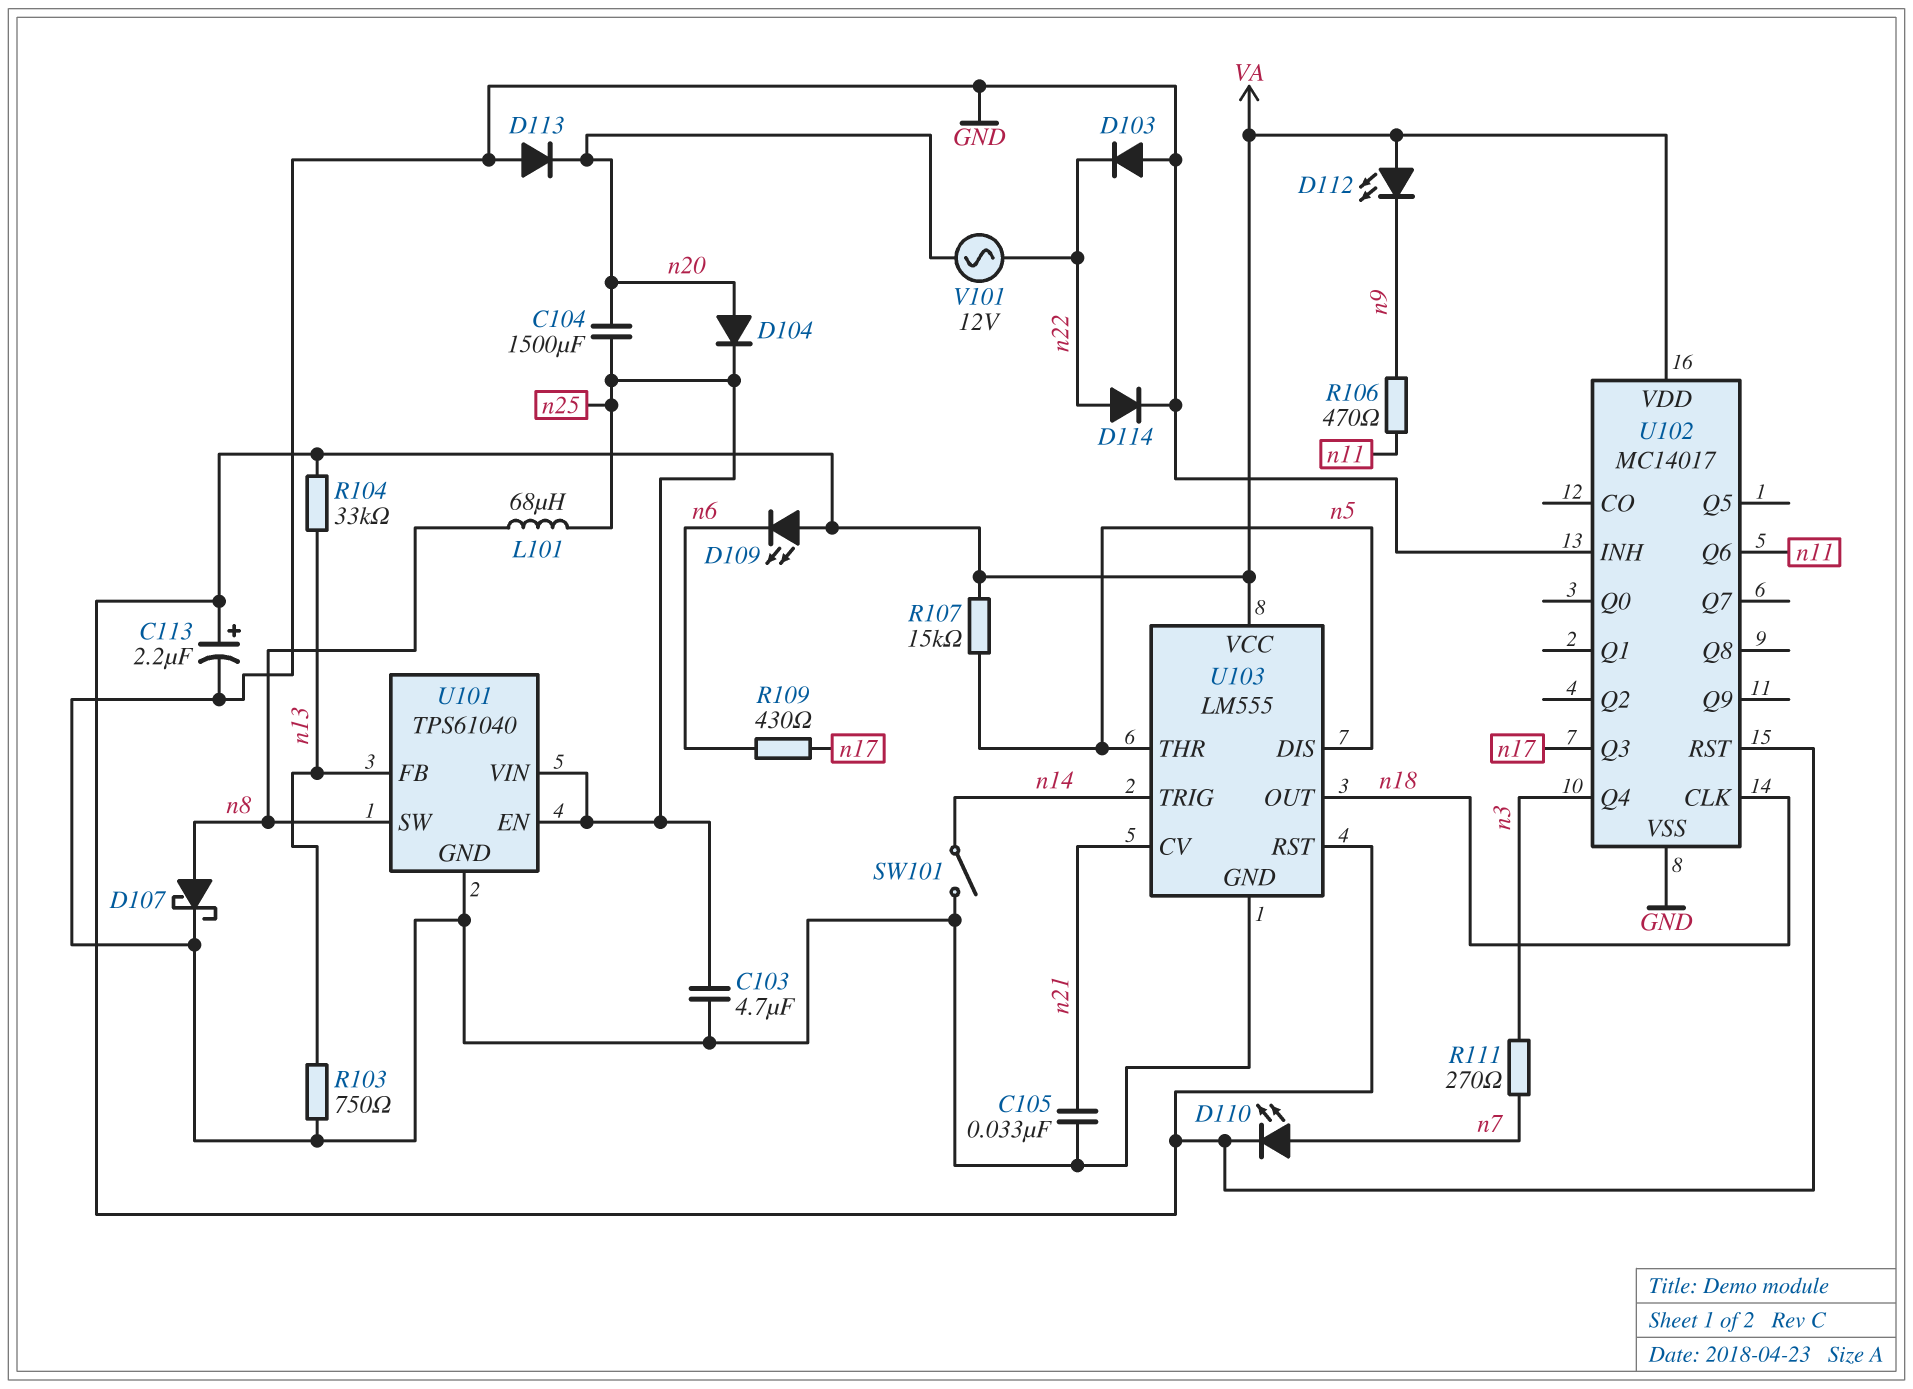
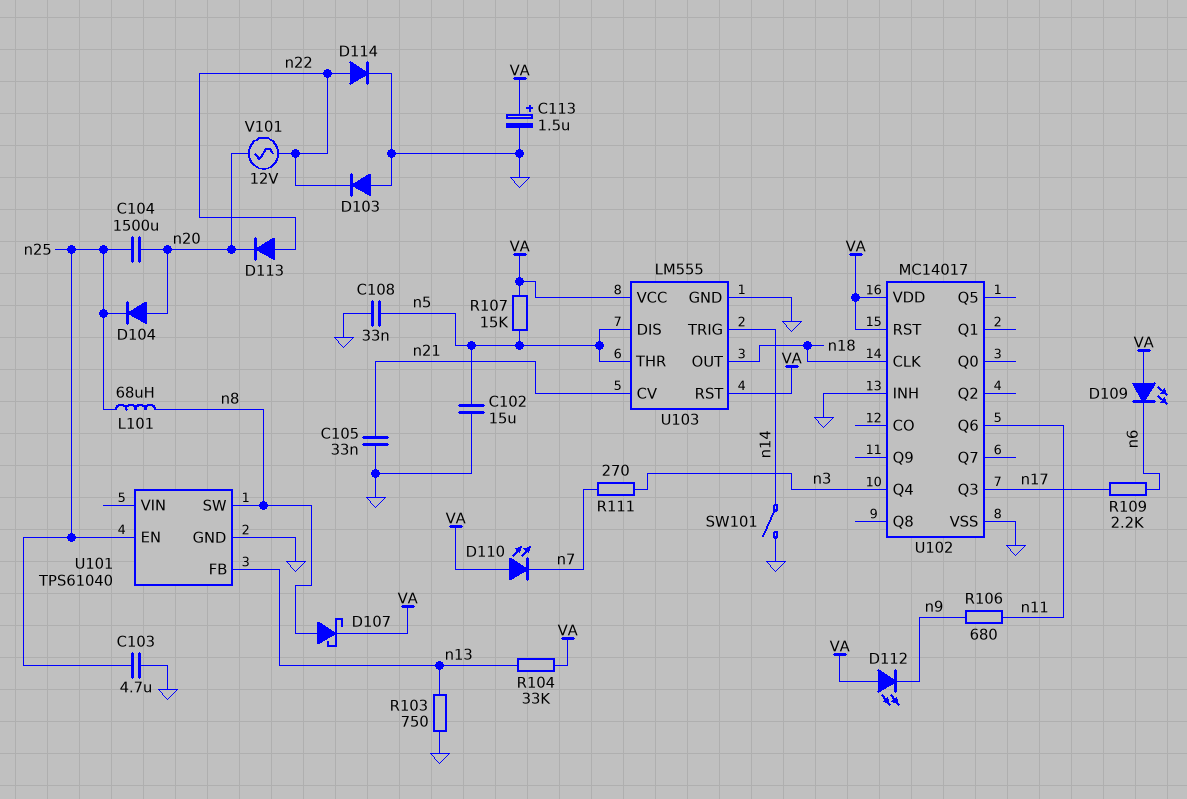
C102: none -> 15uF (GND, n5)
C108: none -> 33nF (GND, n5)
C113: 2.2uF (plus VA, minus GND) -> 1.5uF (plus VA, minus GND)
D107: schottky (A n8, K GND) -> schottky (A n8, K VA)
D110: LED (A n7, K VA) -> LED (A VA, K n7)
D113: diode (A GND, K n20) -> diode (A n22, K n20)
R106: 470 (n9, n11) -> 680 (n9, n11)
R109: 430 (n6, n17) -> 2.2k (n6, n17)
U101 pin VIN: n25 -> none

